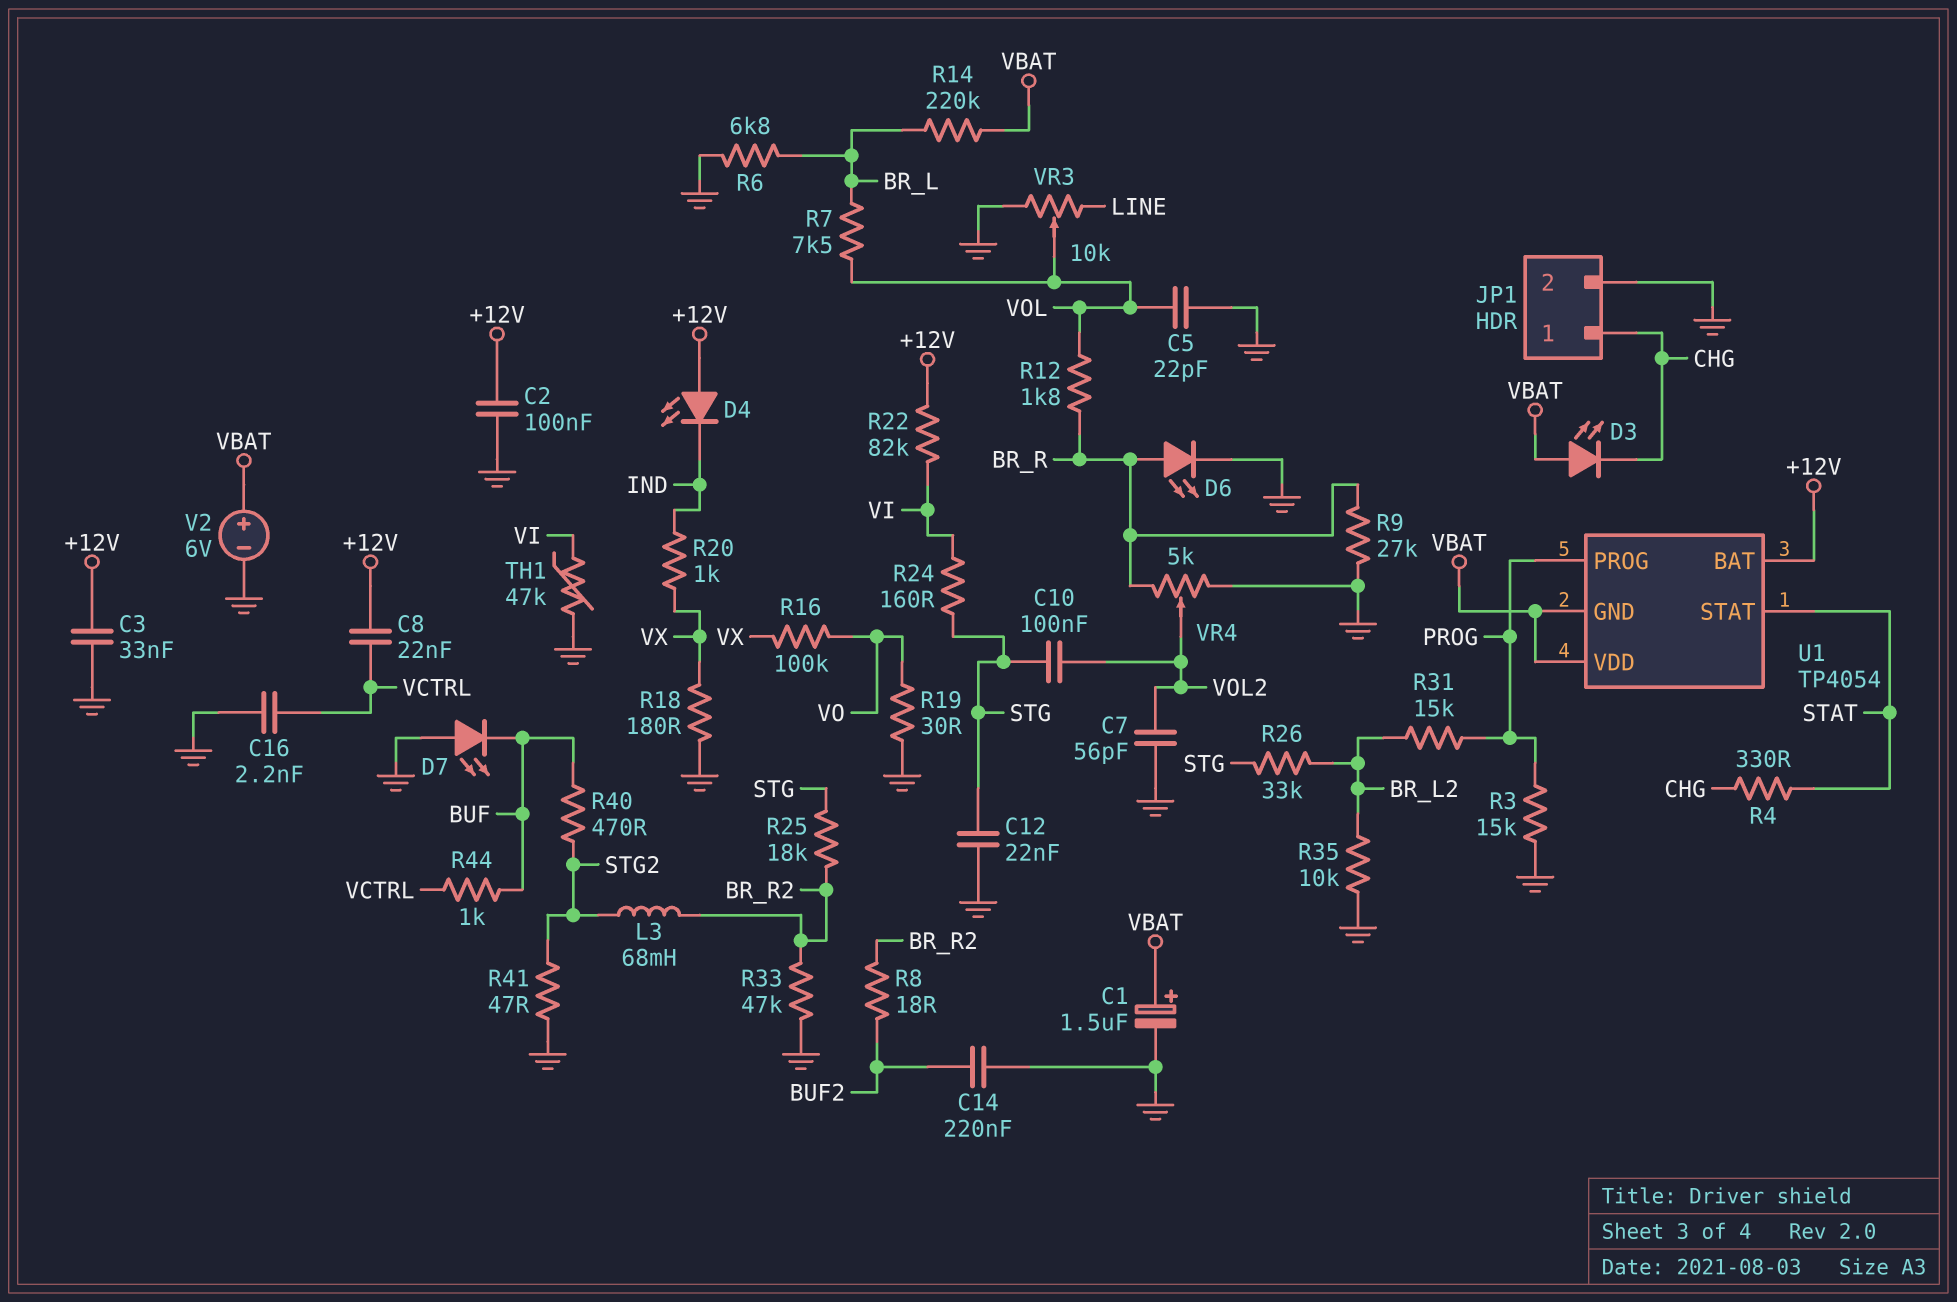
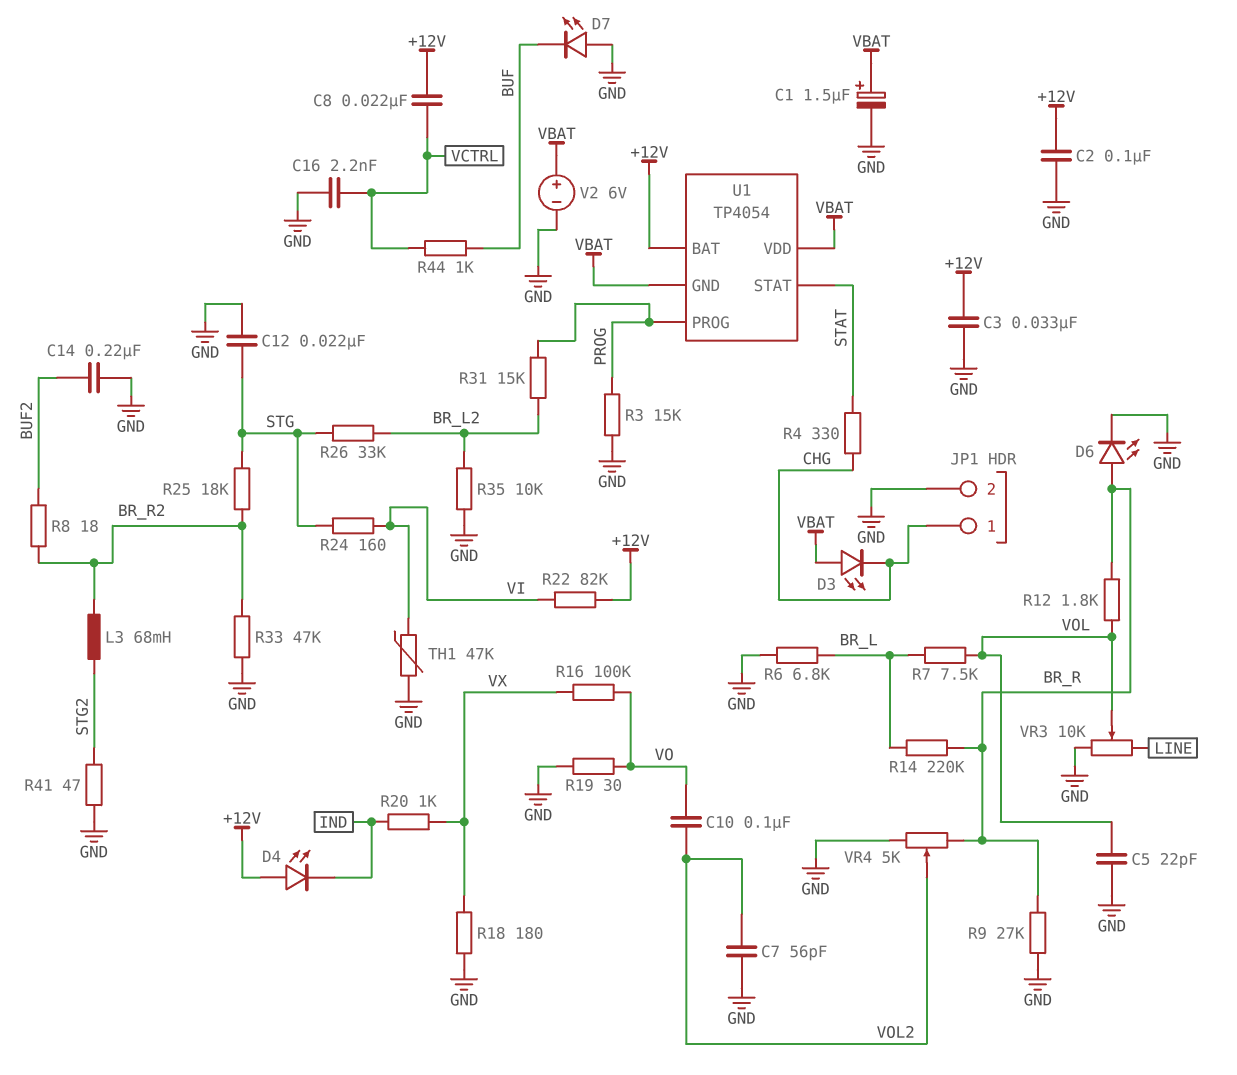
C10: 100nF (STG, VOL2) -> 100nF (VO, VOL2)
R14: 220k (BR_L, VBAT) -> 220k (BR_L, BR_R)
R40: 470 (BUF, STG2) -> none

